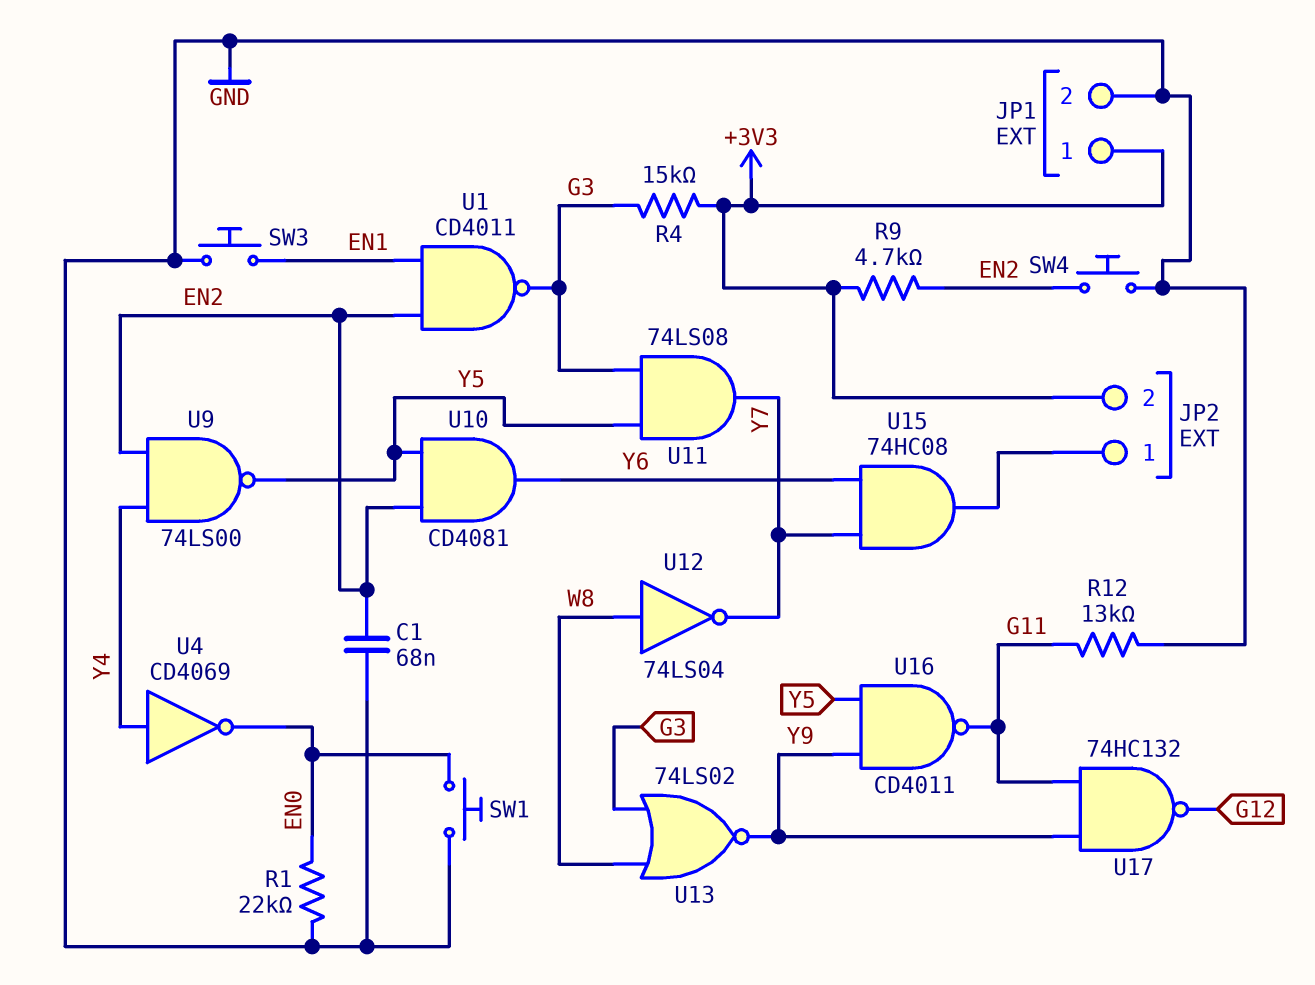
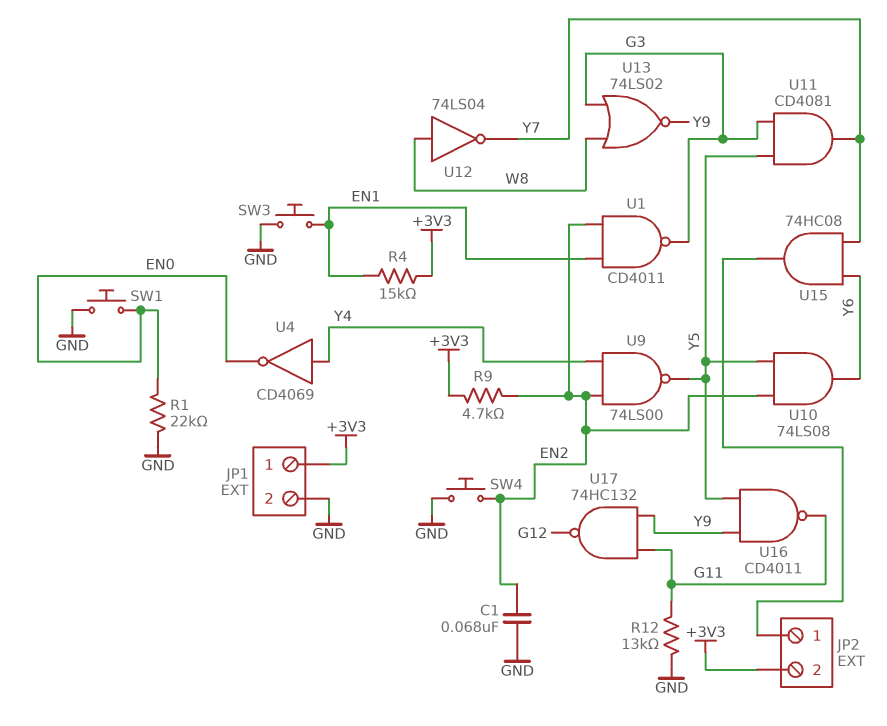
R4: 15k (+3V3, G3) -> 15k (+3V3, EN1)
U10: AND CD4081 (in EN2, in Y5, out Y6) -> AND 74LS08 (in EN2, in Y5, out Y6)
U11: AND 74LS08 (in G3, in Y5, out Y7) -> AND CD4081 (in G3, in Y5, out Y7)

